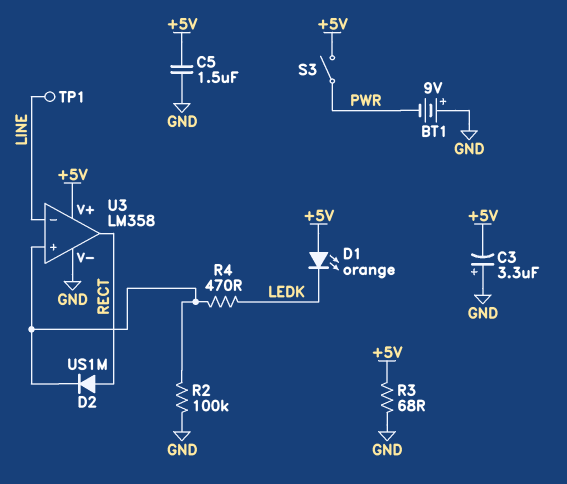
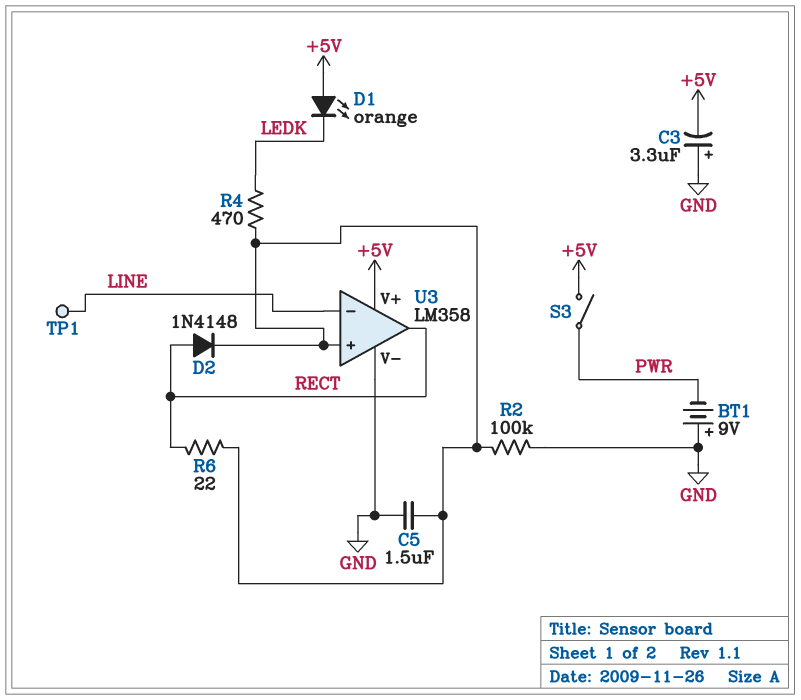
C5: 1.5uF (+5V, GND) -> 1.5uF (GND, U3/in+)
D2: diode US1M (A RECT, K U3/in+) -> diode 1N4148 (A RECT, K U3/in+)
R3: 68 (+5V, GND) -> none
R6: none -> 22 (RECT, U3/in+)

